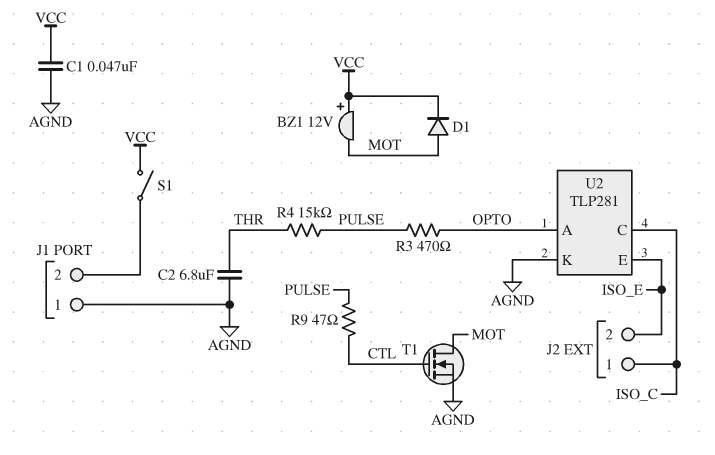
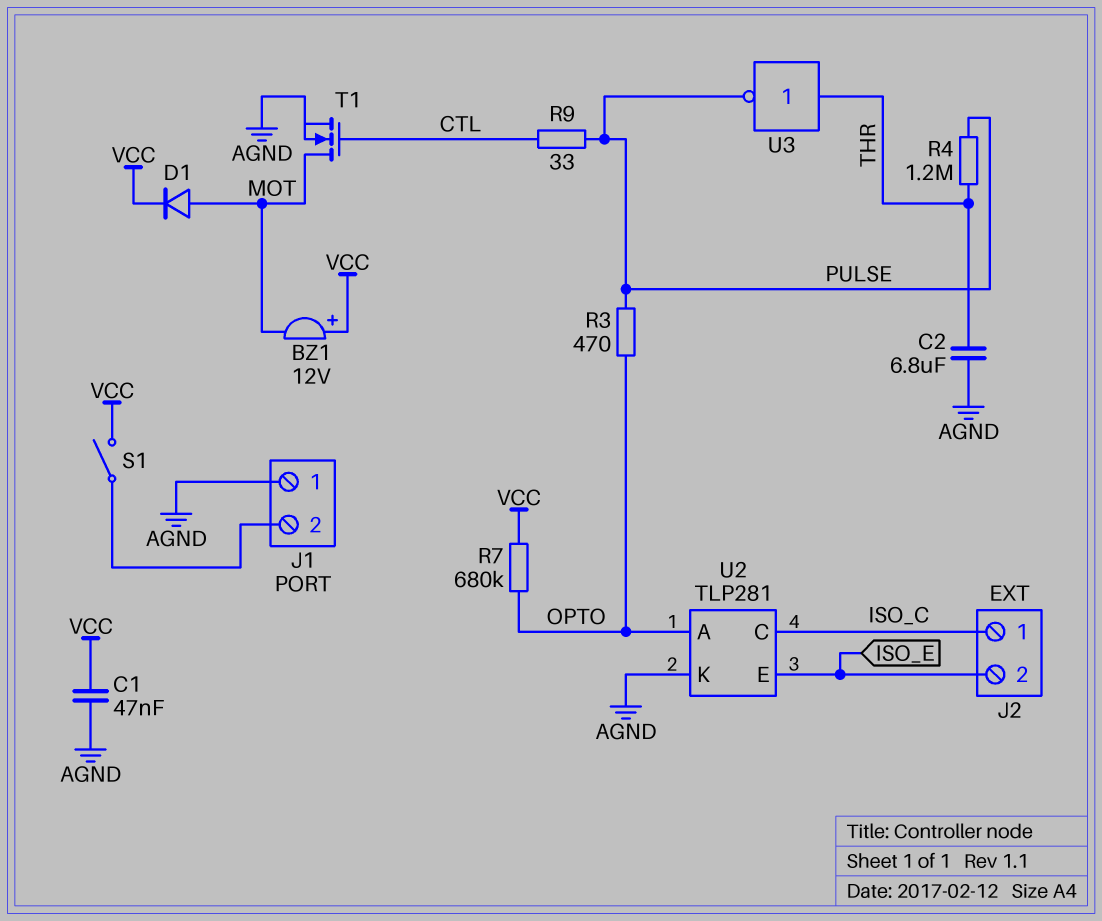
R4: 15k (PULSE, THR) -> 1.2M (PULSE, THR)
R7: none -> 680k (OPTO, VCC)
R9: 47 (CTL, PULSE) -> 33 (CTL, PULSE)
U3: none -> NOT (in THR, out PULSE)

